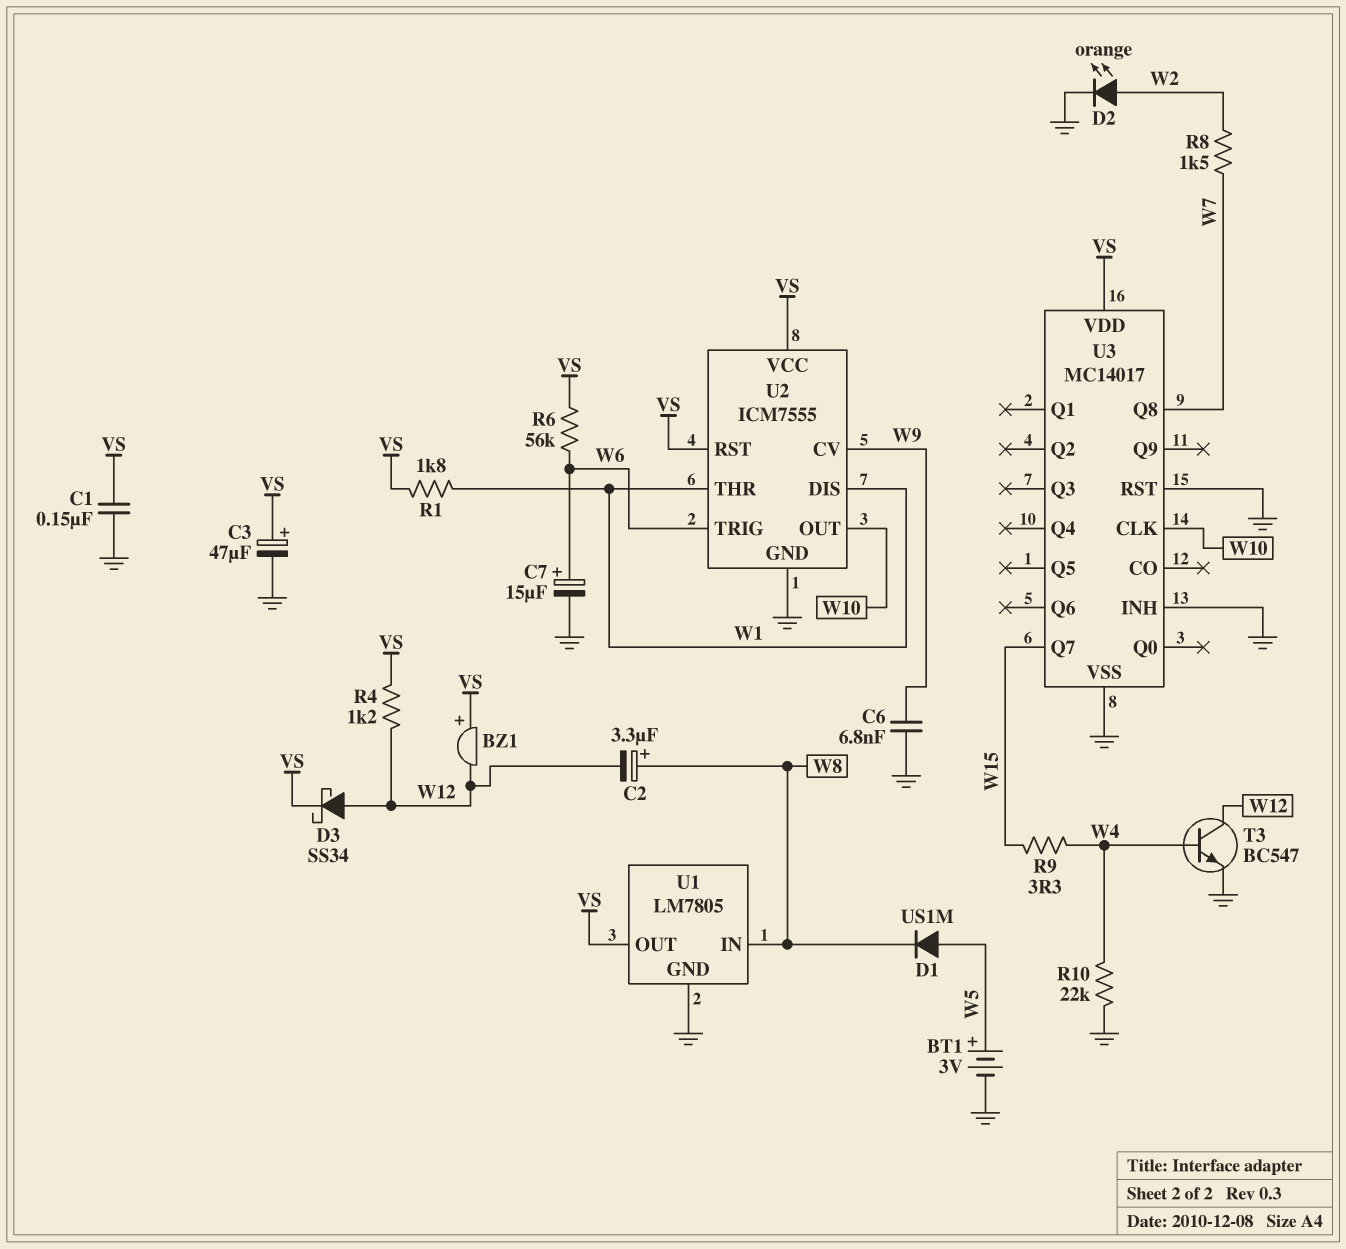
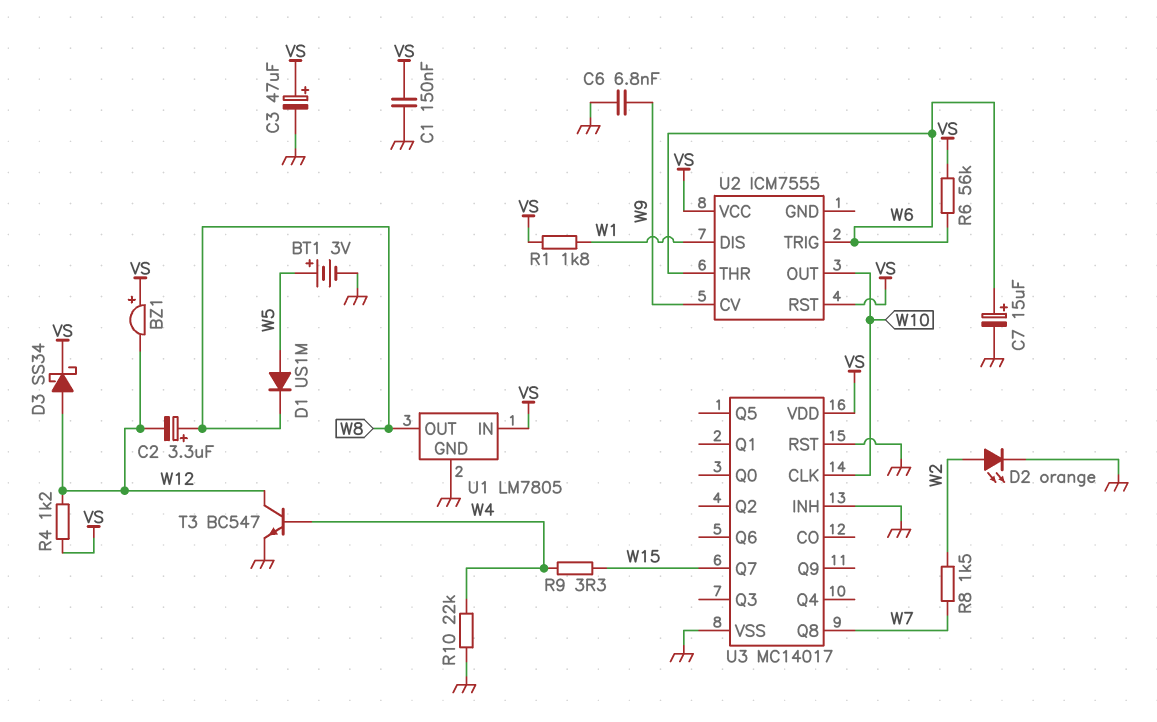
U1 pin IN: W8 -> VS
U1 pin OUT: VS -> W8
U2 pin GND: GND -> none
U2 pin THR: W1 -> W6

